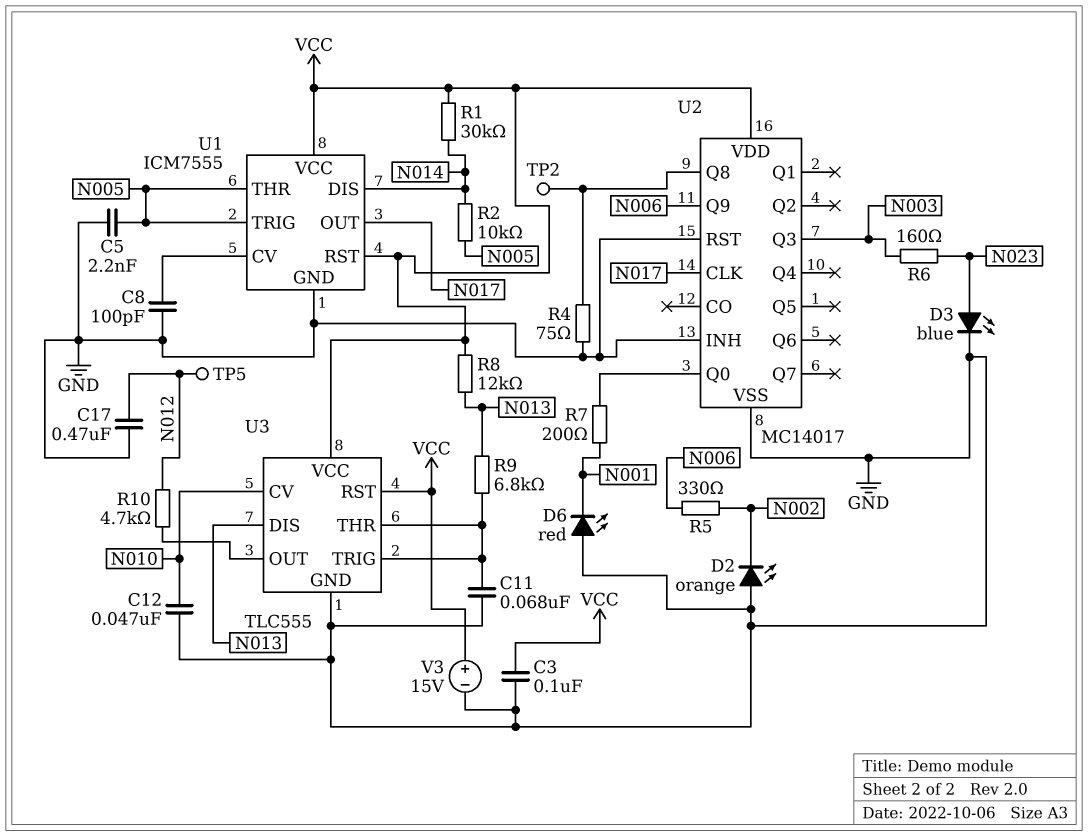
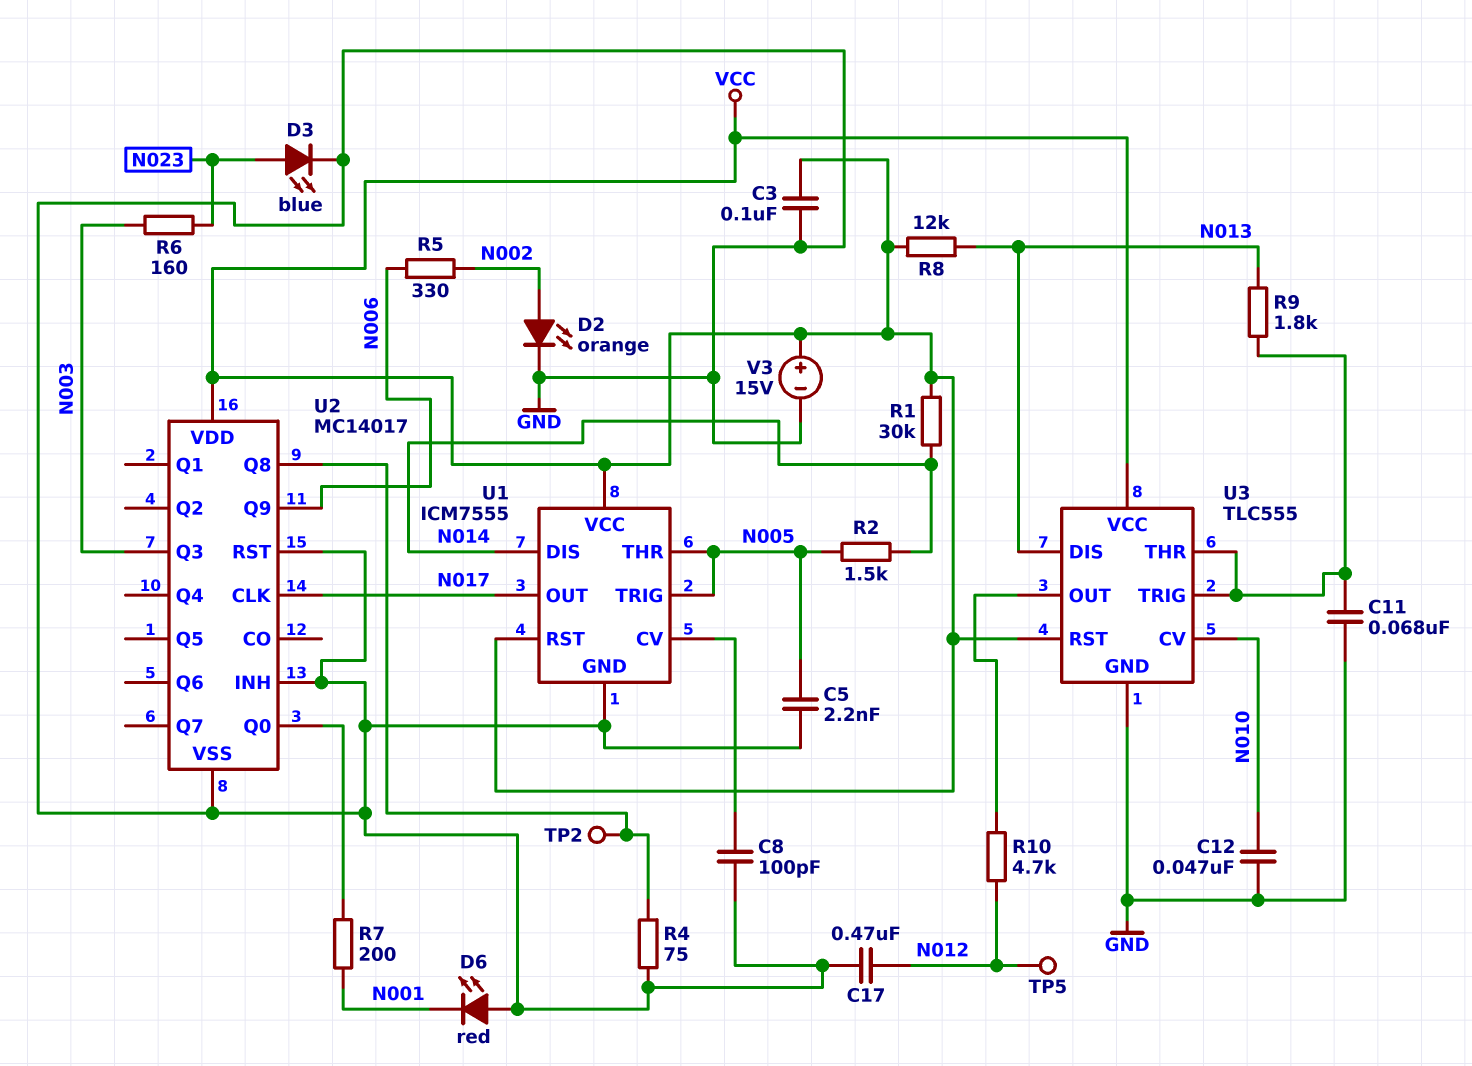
D2: LED orange (A GND, K N002) -> LED orange (A N002, K GND)
R2: 10k (N005, N014) -> 1.5k (N005, N014)
R9: 6.8k (N013, U3/THR) -> 1.8k (N013, U3/THR)

